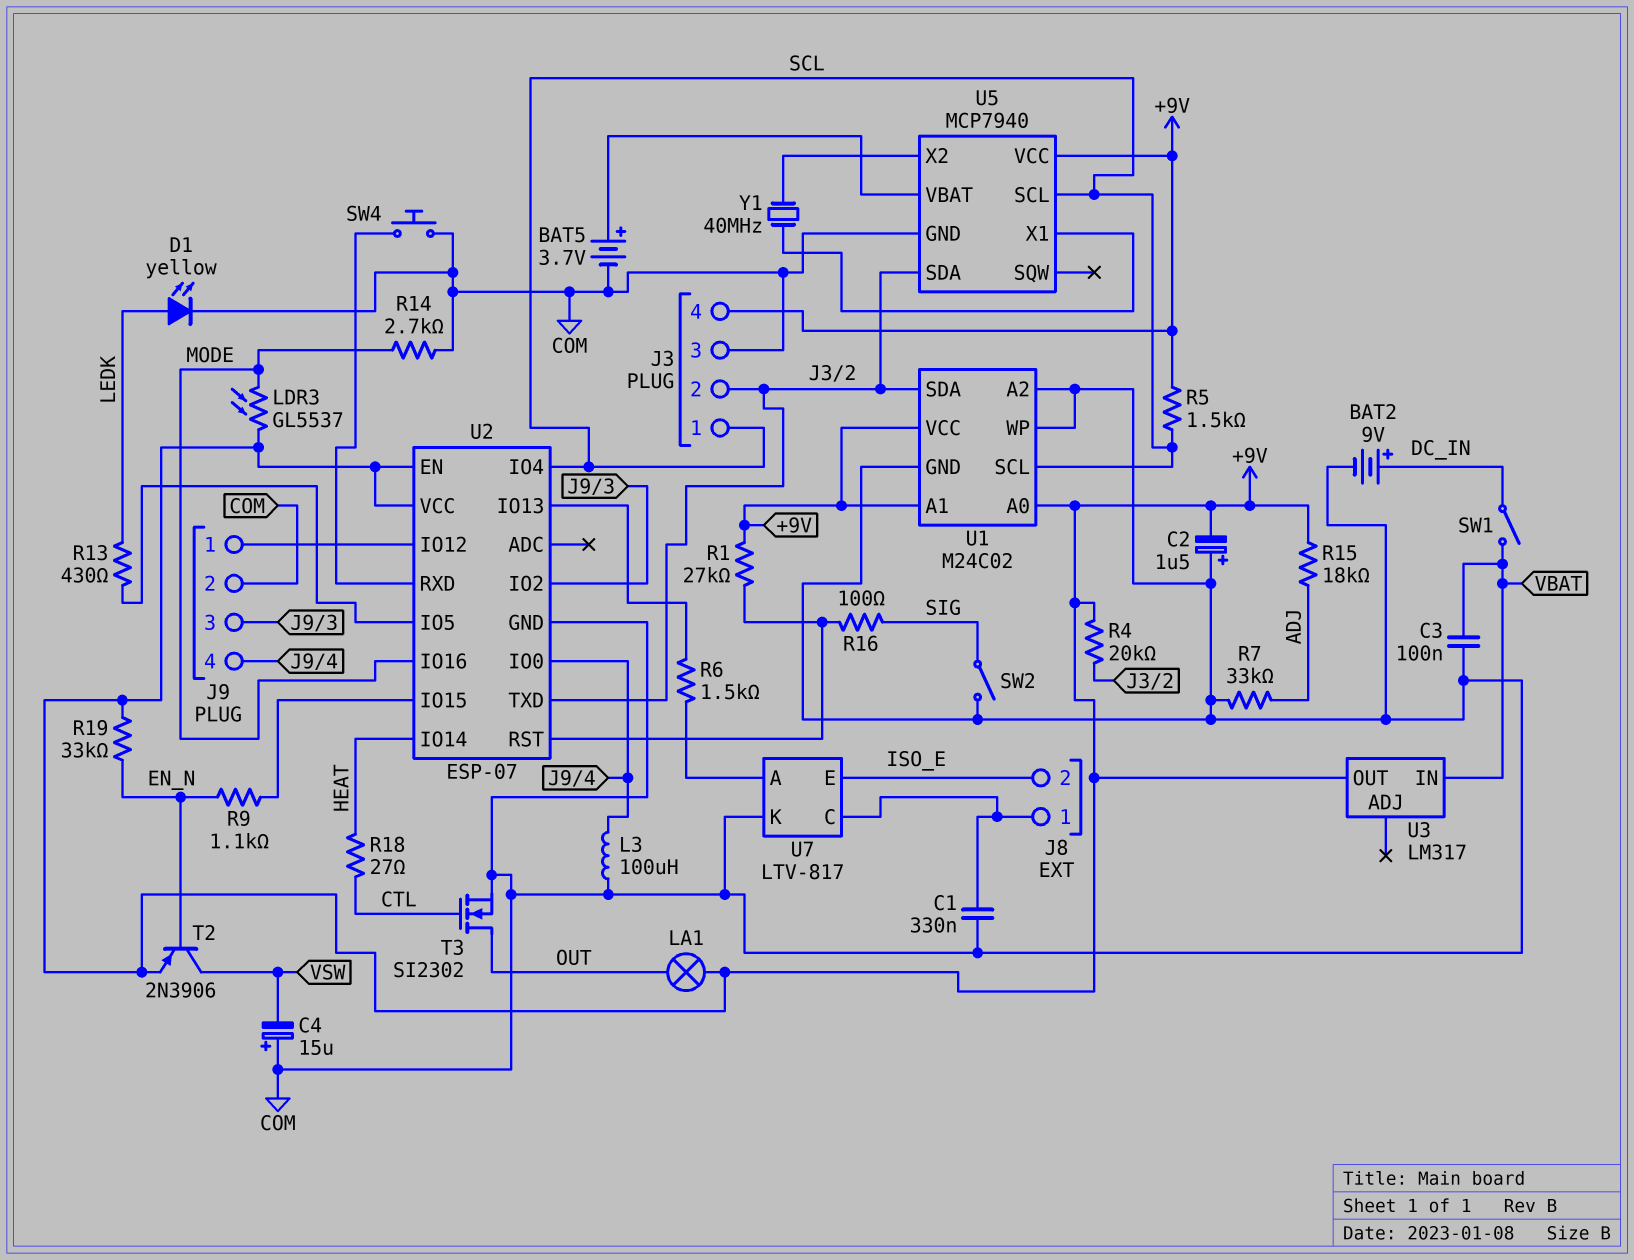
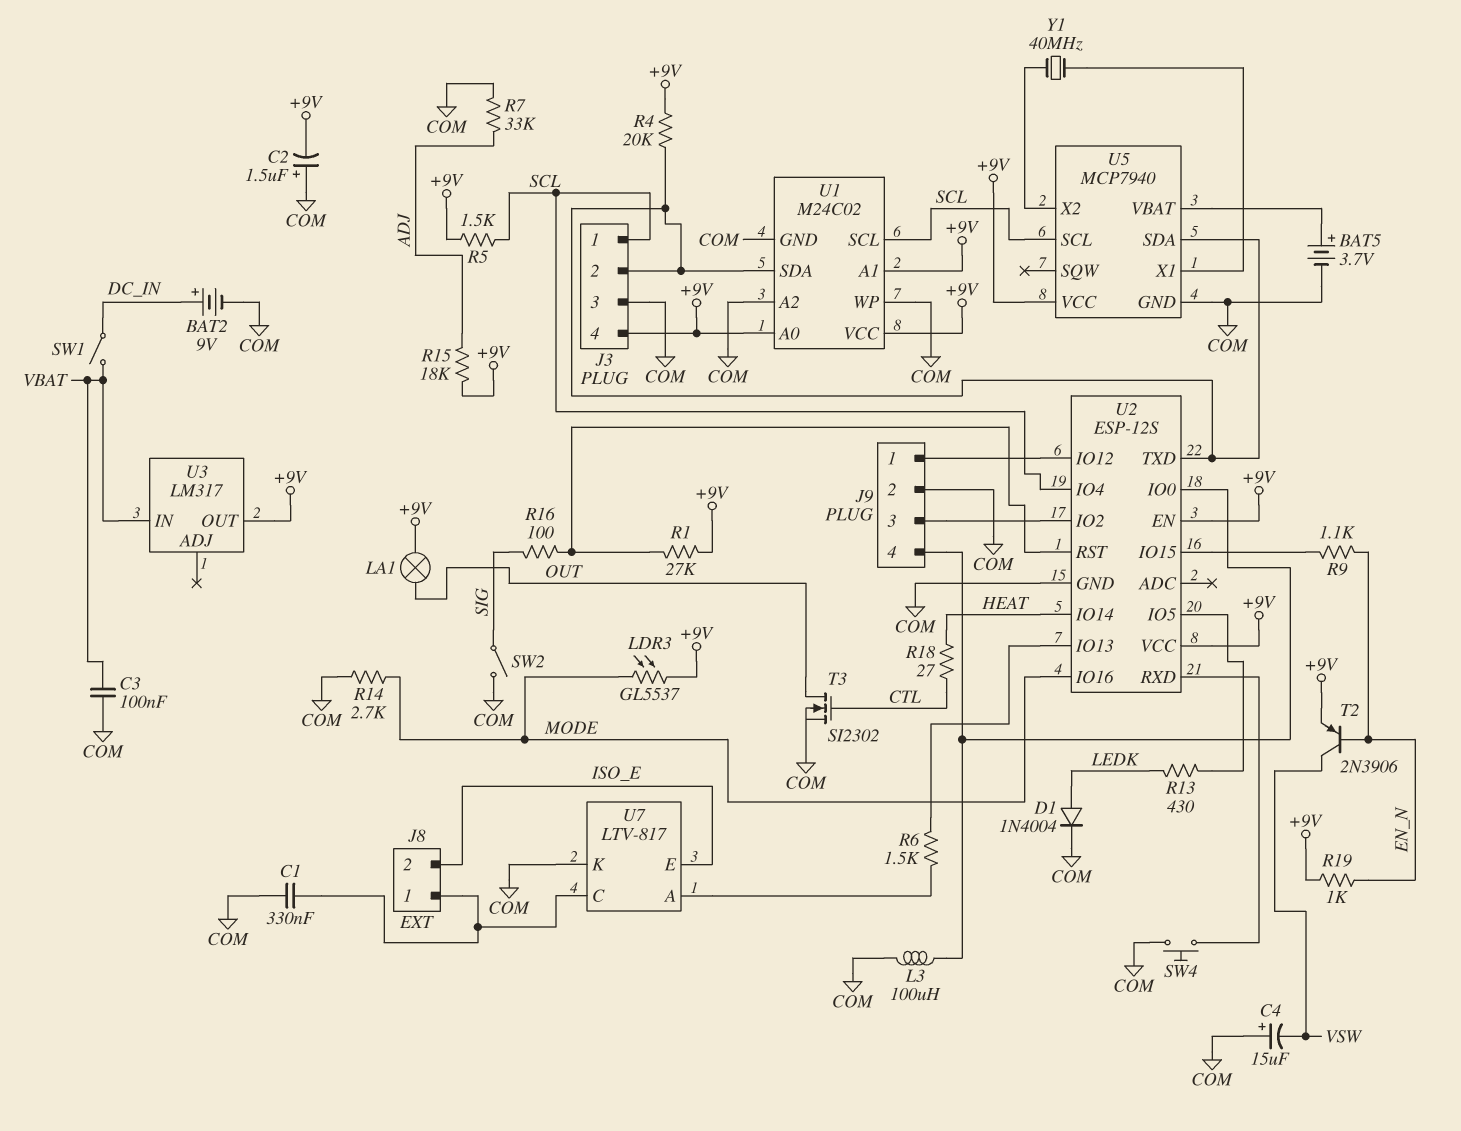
D1: LED yellow (A LEDK, K COM) -> diode 1N4004 (A LEDK, K COM)
R19: 33k (+9V, EN_N) -> 1k (+9V, EN_N)
U2: ESP-07 -> ESP-12S

